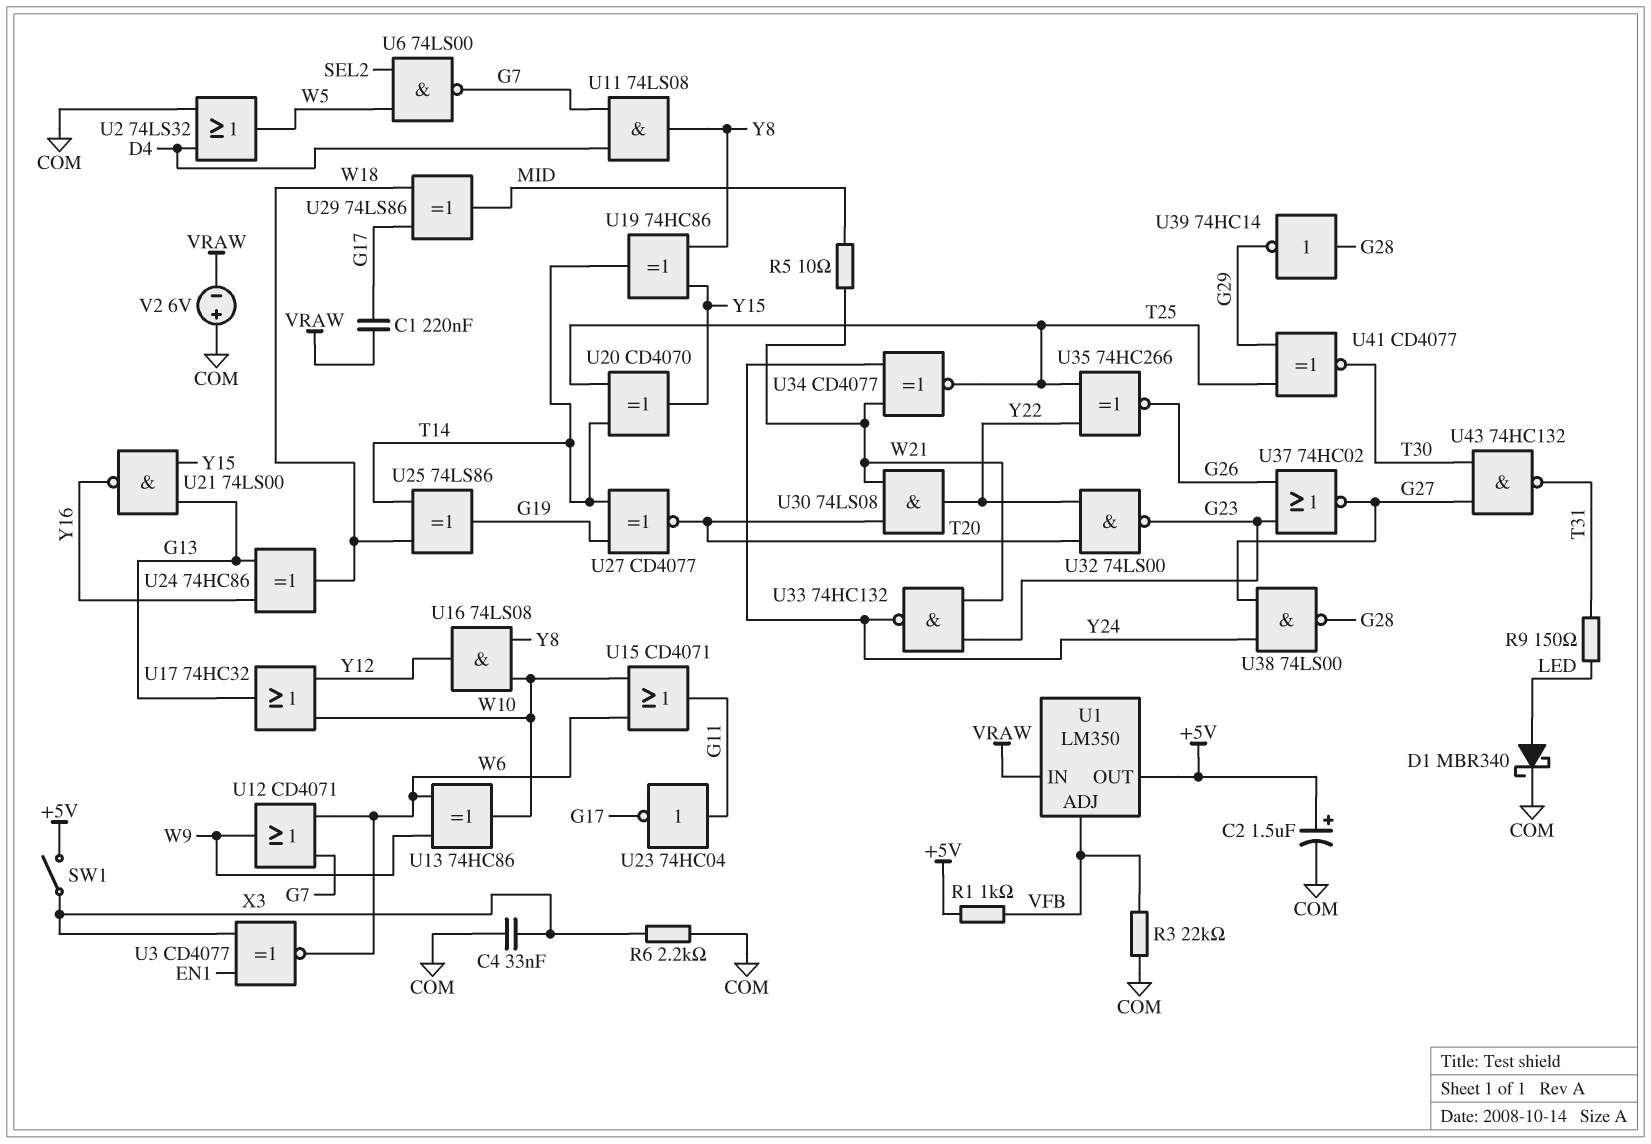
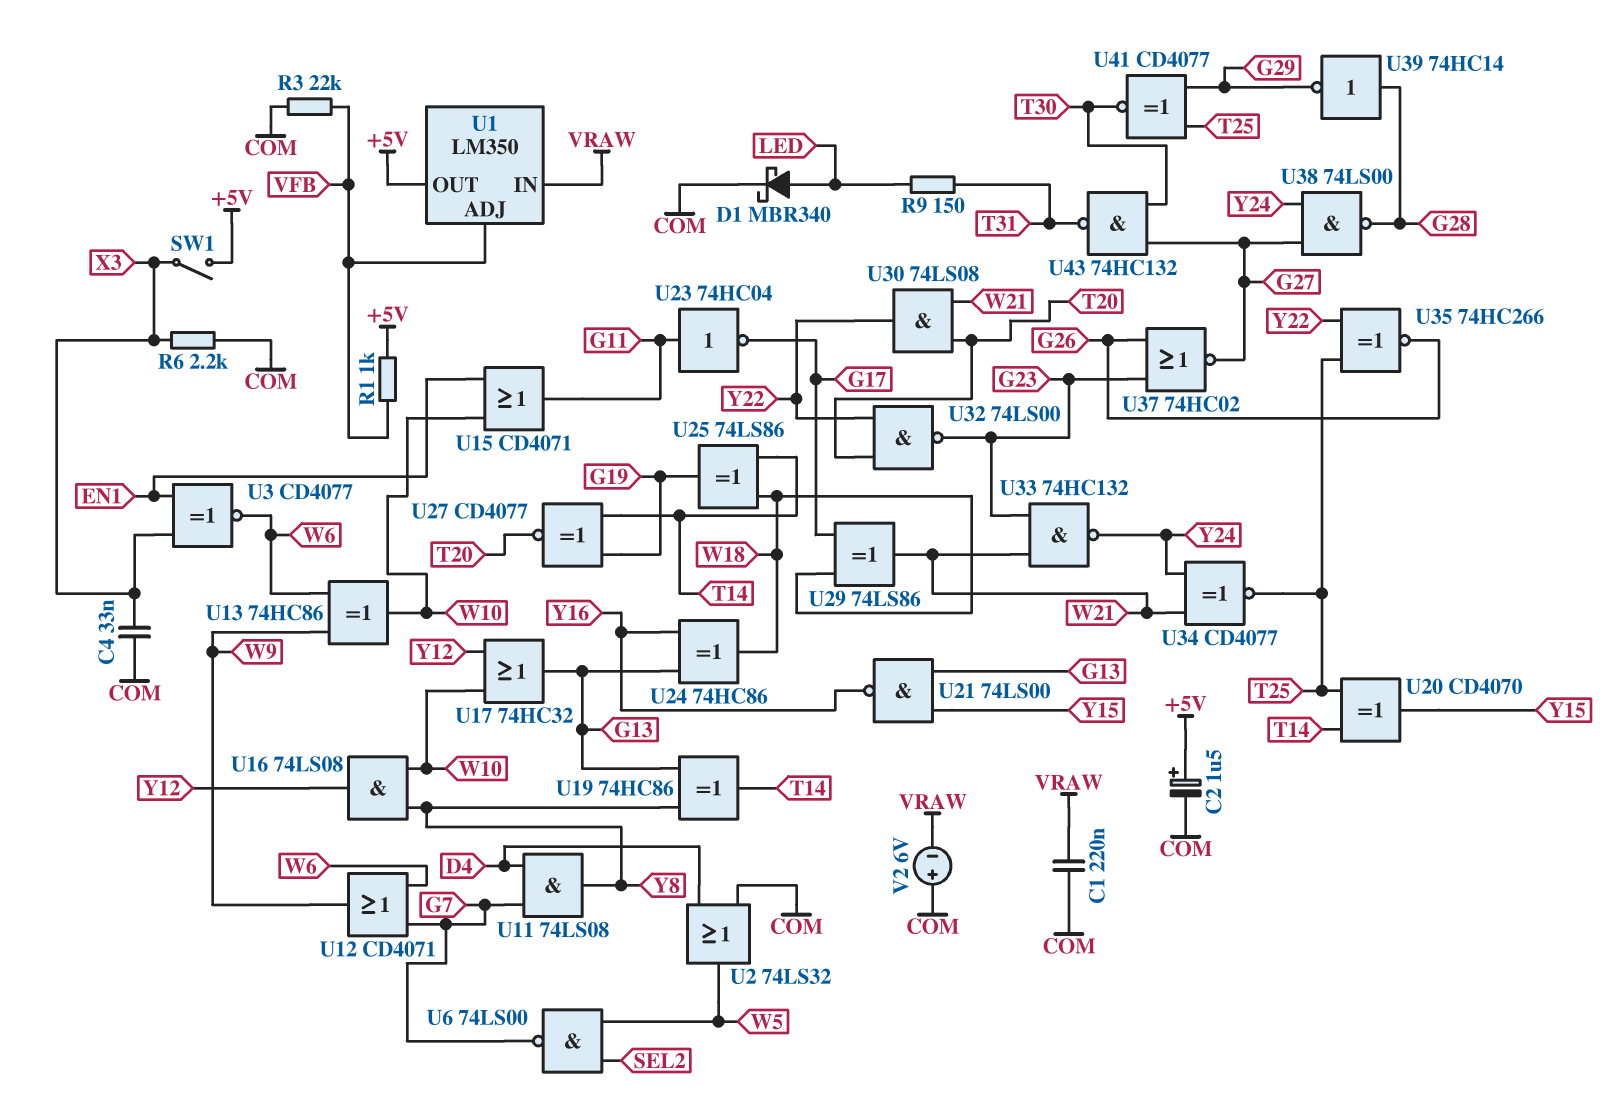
C1: 220nF (G17, VRAW) -> 220nF (COM, VRAW)
R5: 10 (MID, W21) -> none
U15: OR CD4071 (in W6, in W10, out G11) -> OR CD4071 (in EN1, in W10, out G11)
U19: XOR 74HC86 (in Y8, in Y15, out T14) -> XOR 74HC86 (in G13, in Y8, out T14)
U29: XOR 74LS86 (in G17, in W18, out MID) -> XOR 74LS86 (in G17, in W18, out W21)

